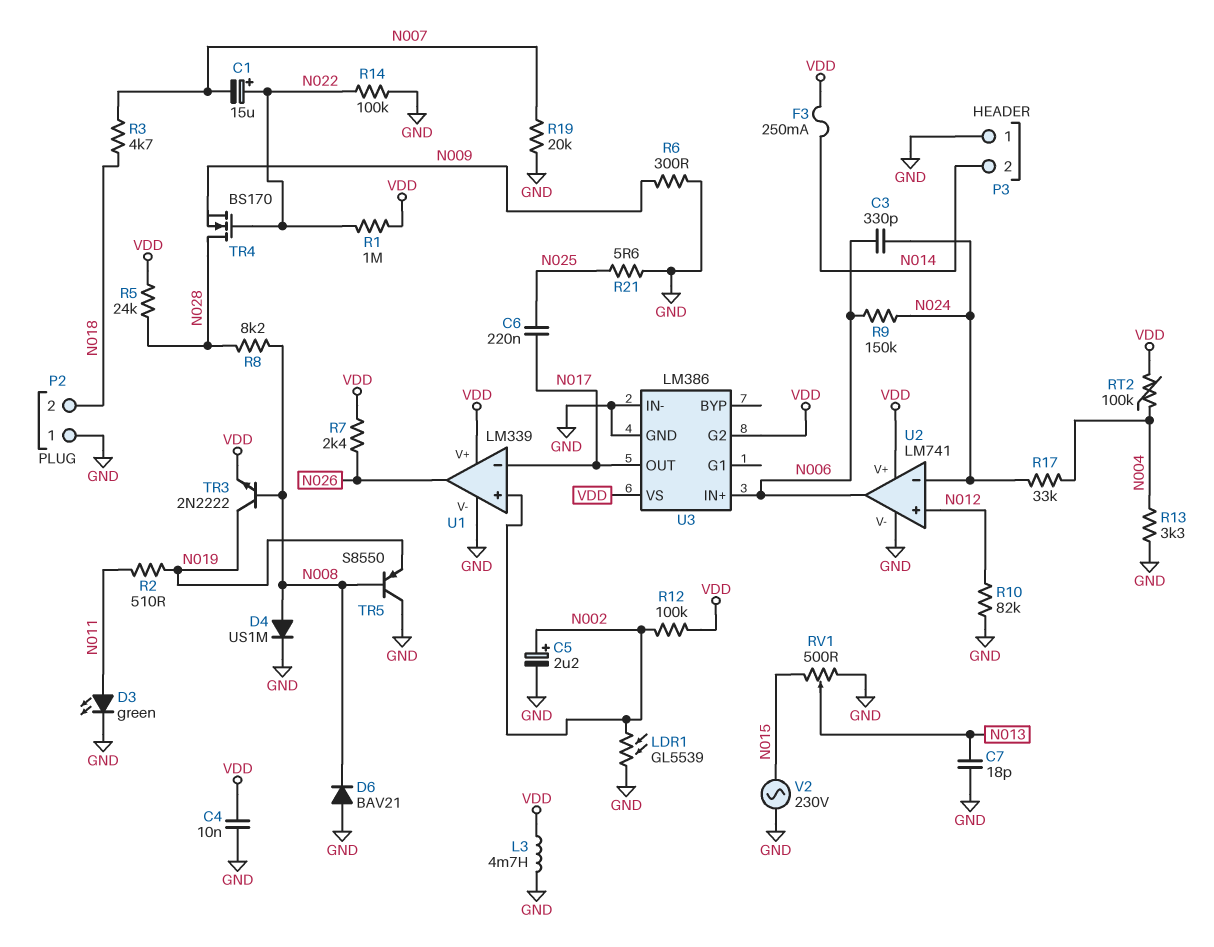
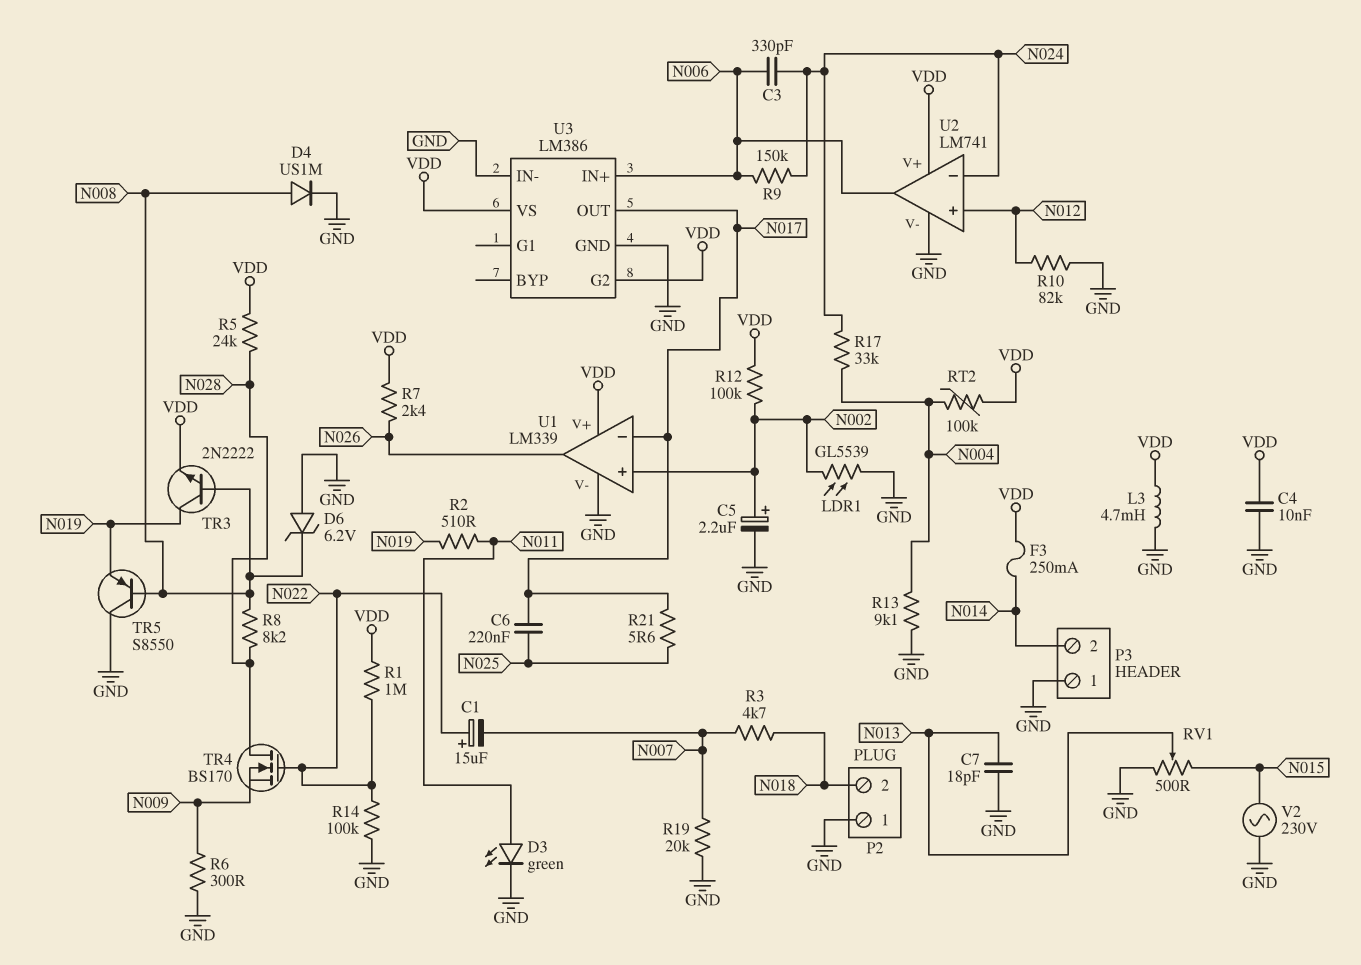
D6: diode BAV21 (A GND, K N008) -> zener 6.2V (A GND, K N008)
R13: 3.3k (GND, N004) -> 9.1k (GND, N004)
R21: 5.6 (GND, N025) -> 5.6 (N017, N025)

